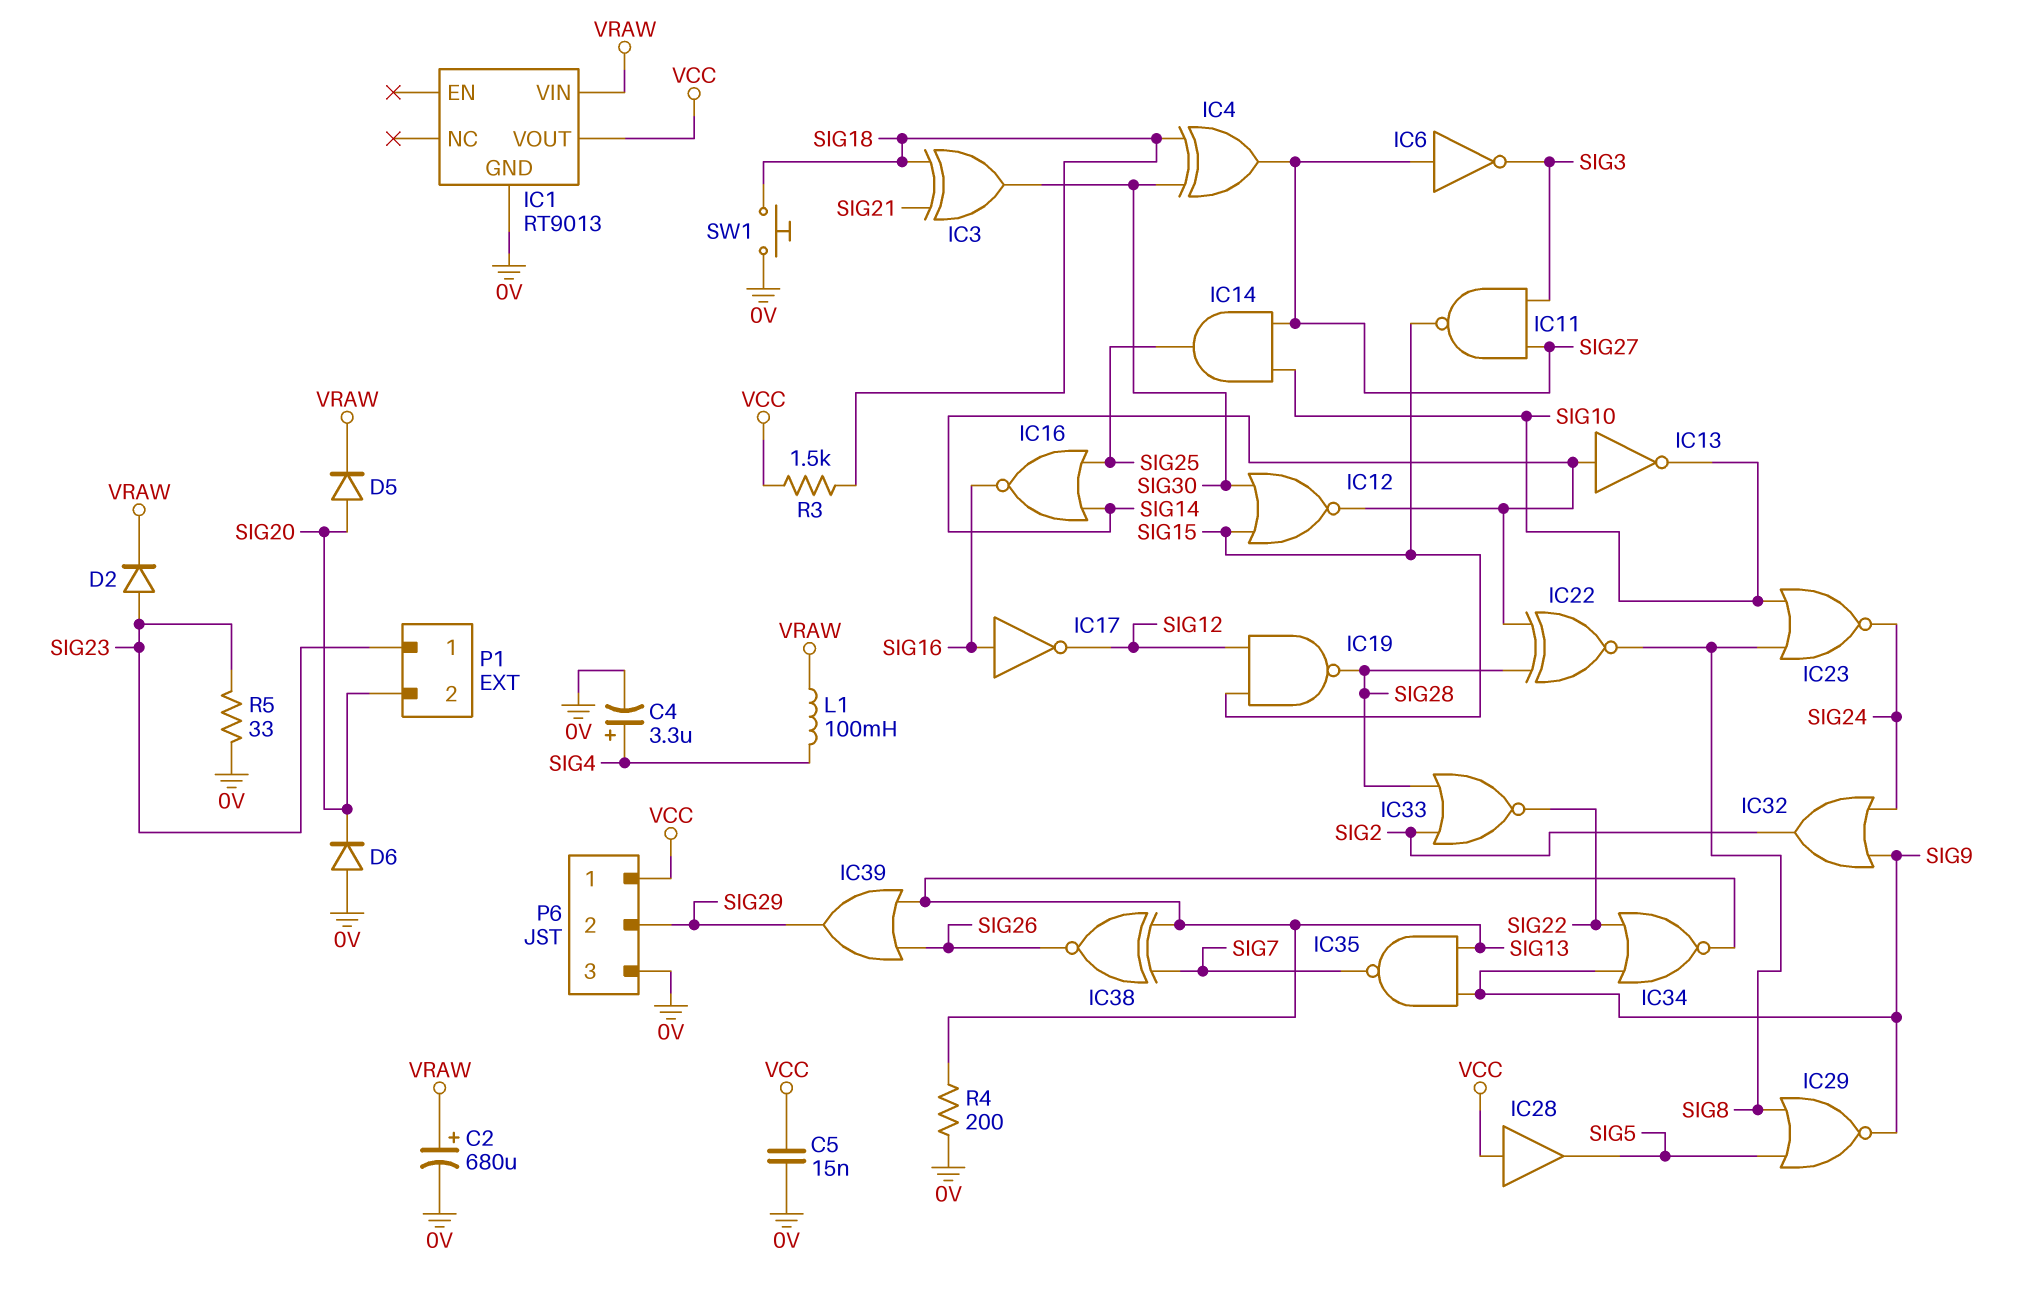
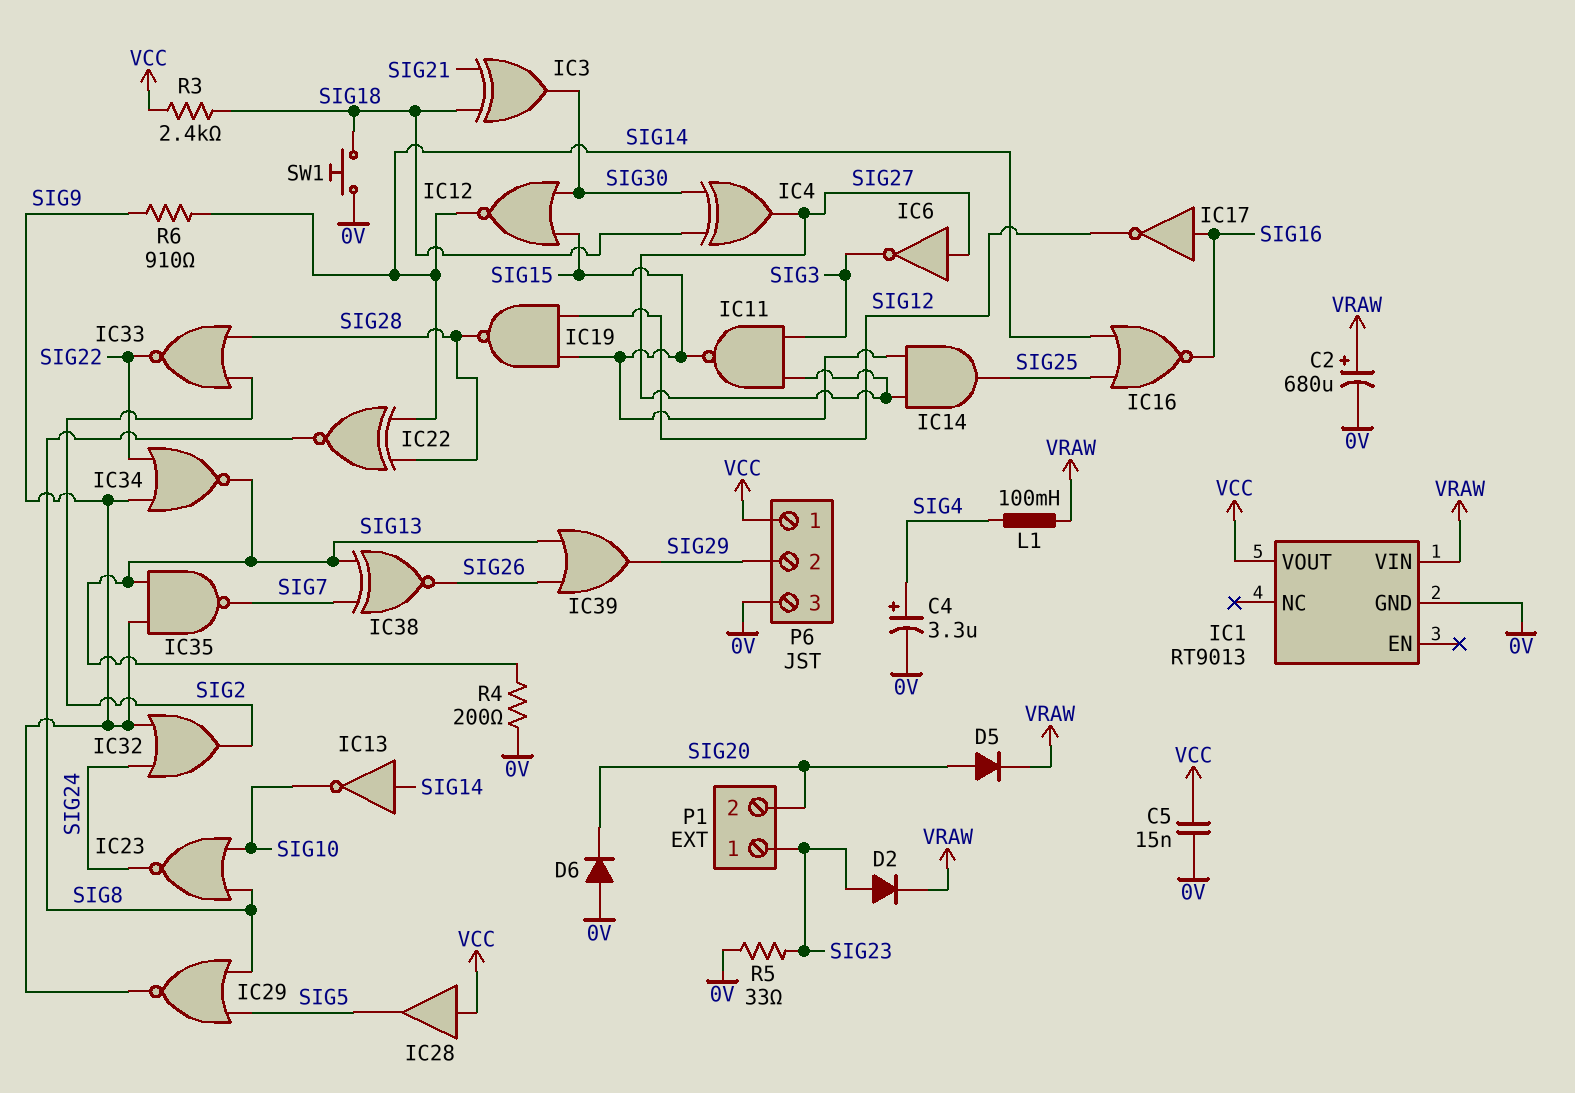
IC14: AND (in SIG10, in SIG27, out SIG25) -> AND (in SIG15, in SIG27, out SIG25)
R3: 1.5k (SIG18, VCC) -> 2.4k (SIG18, VCC)
R6: none -> 910 (SIG9, SIG14)

